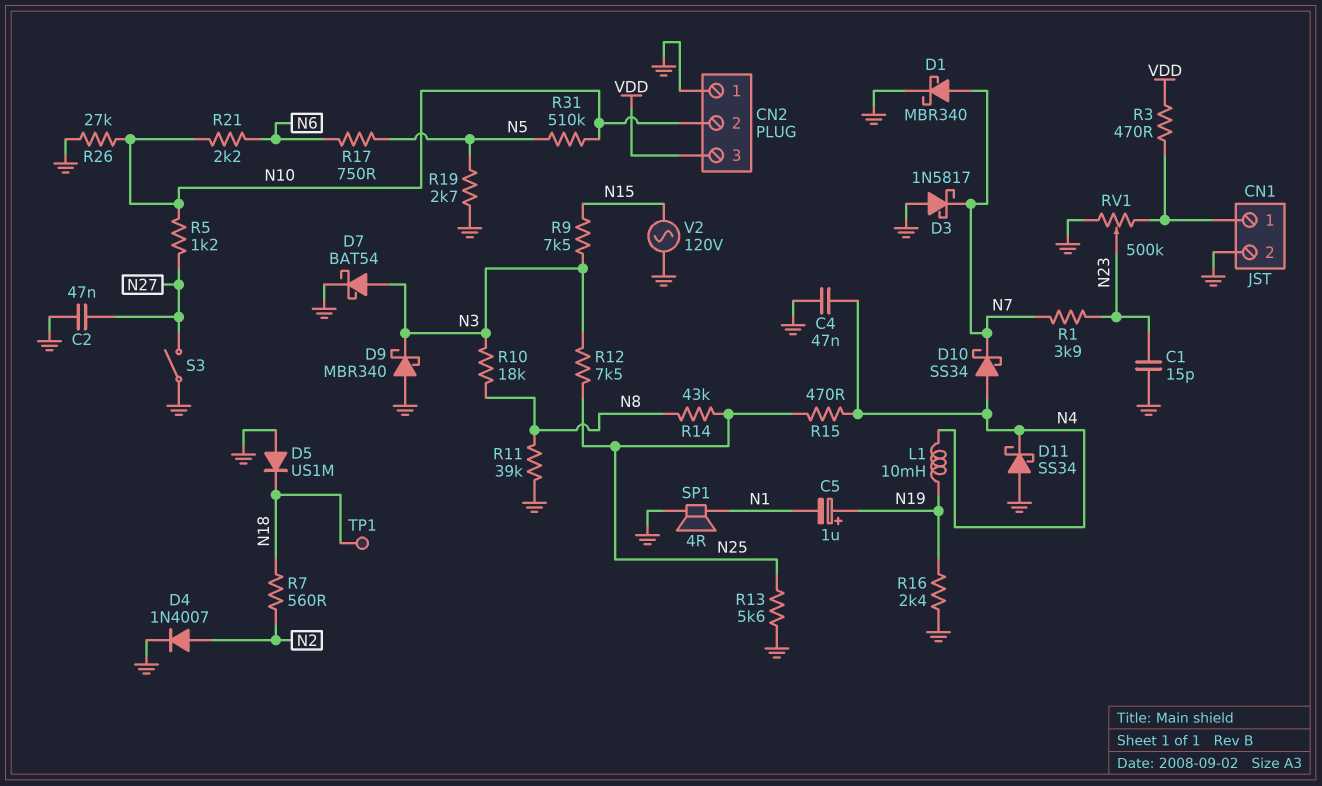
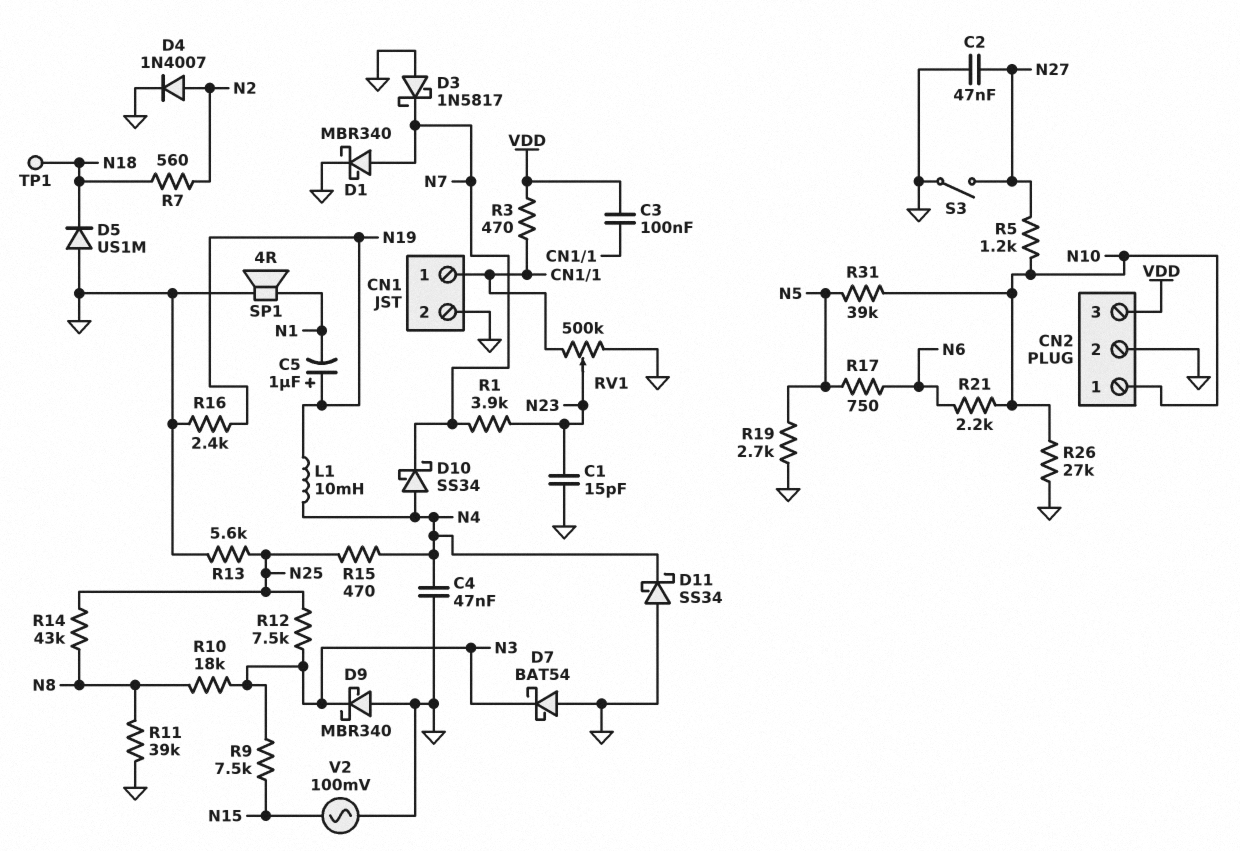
C3: none -> 100nF (CN1/1, VDD)
CN2 pin 1: GND -> N10
CN2 pin 2: N10 -> GND
D7: schottky BAT54 (A N3, K GND) -> schottky BAT54 (A GND, K N3)
R31: 510k (N5, N10) -> 39k (N5, N10)
V2: AC 120V (GND, N15) -> AC 100mV (GND, N15)

